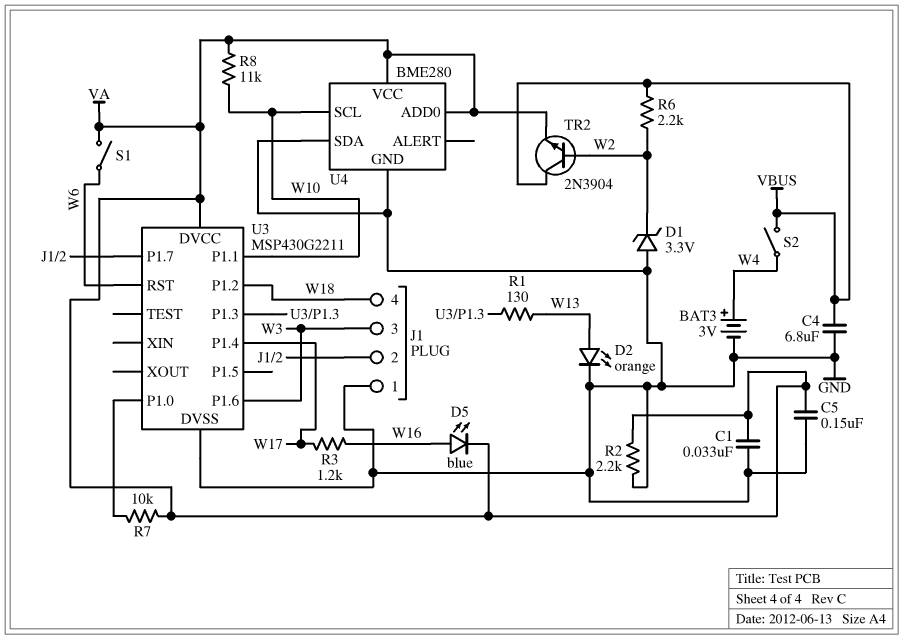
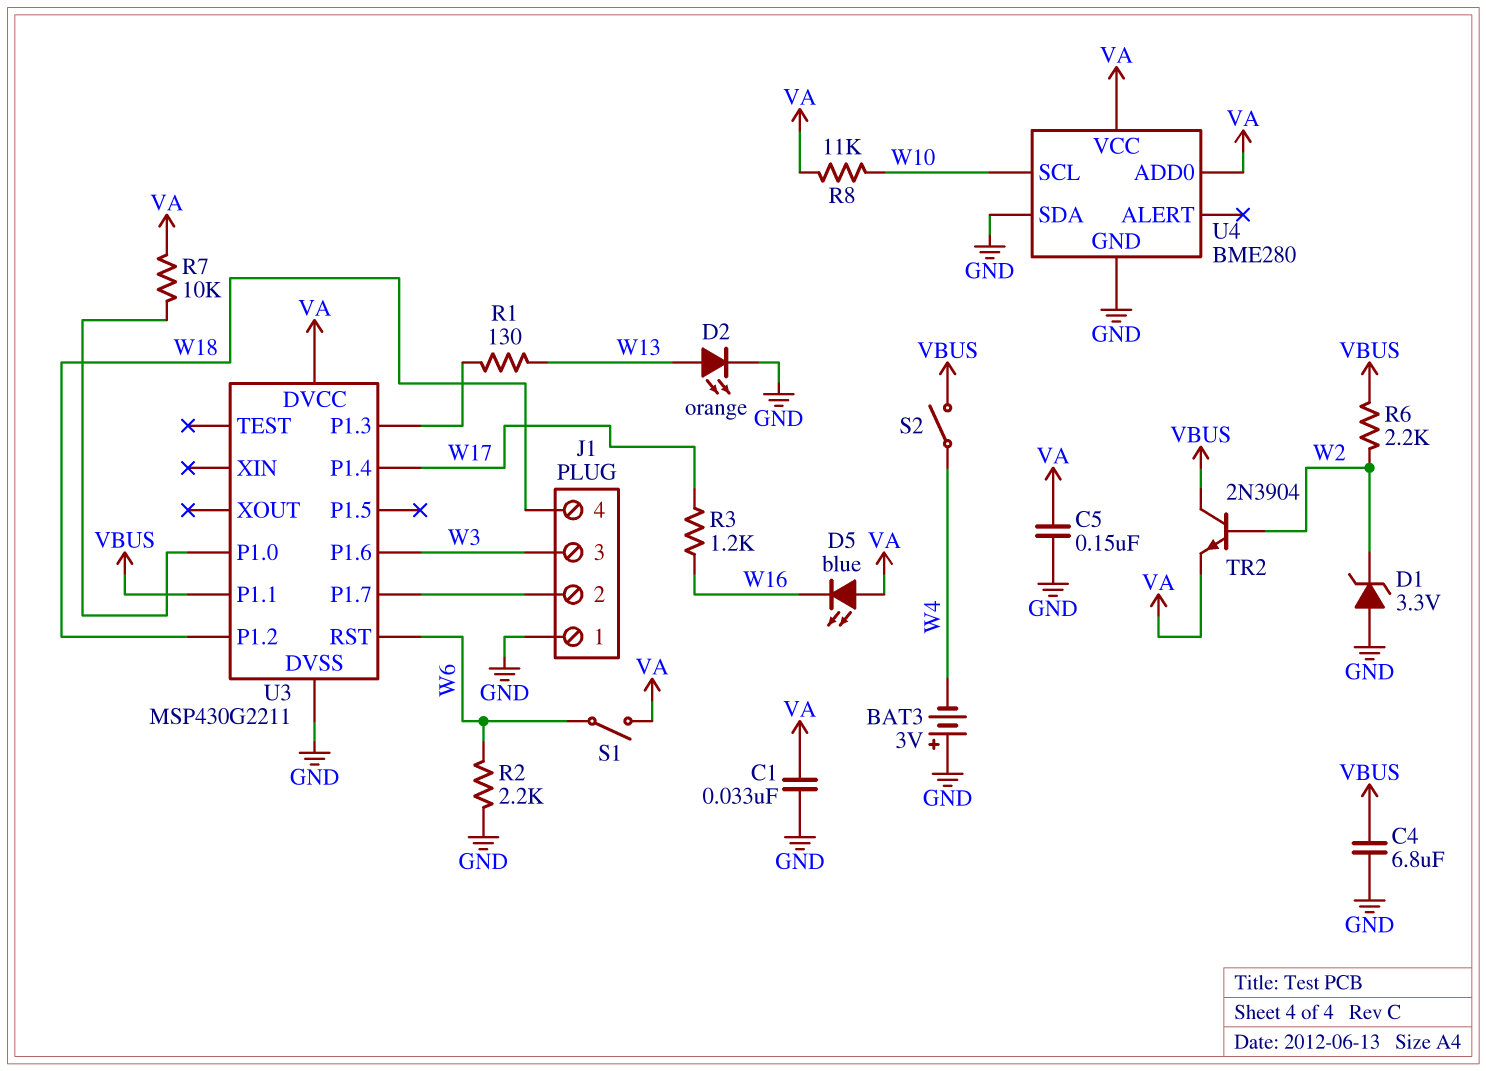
BAT3: 3V (plus W4, minus GND) -> 3V (plus GND, minus W4)
D5: LED blue (A W16, K VA) -> LED blue (A VA, K W16)
R2: 2.2k (GND, VA) -> 2.2k (GND, W6)
U3 pin P1.1: W10 -> VBUS

